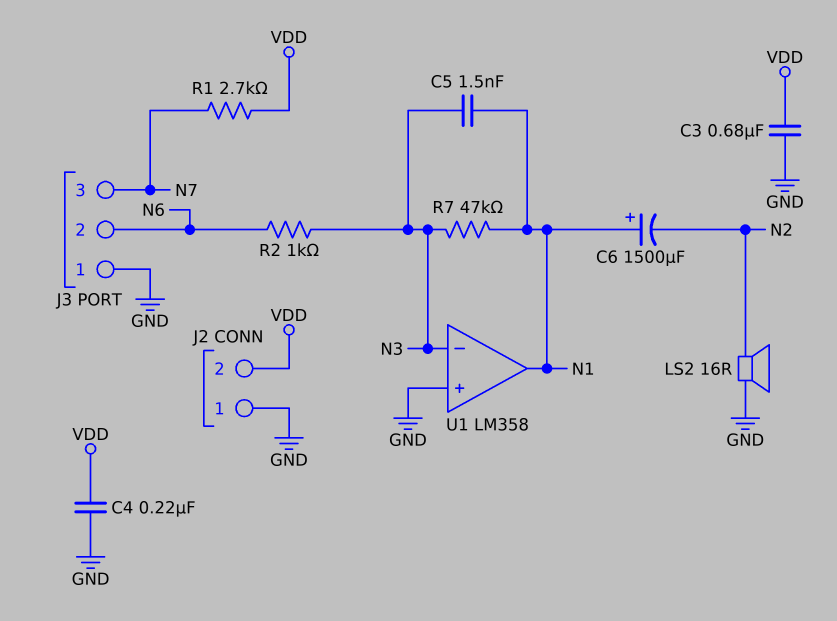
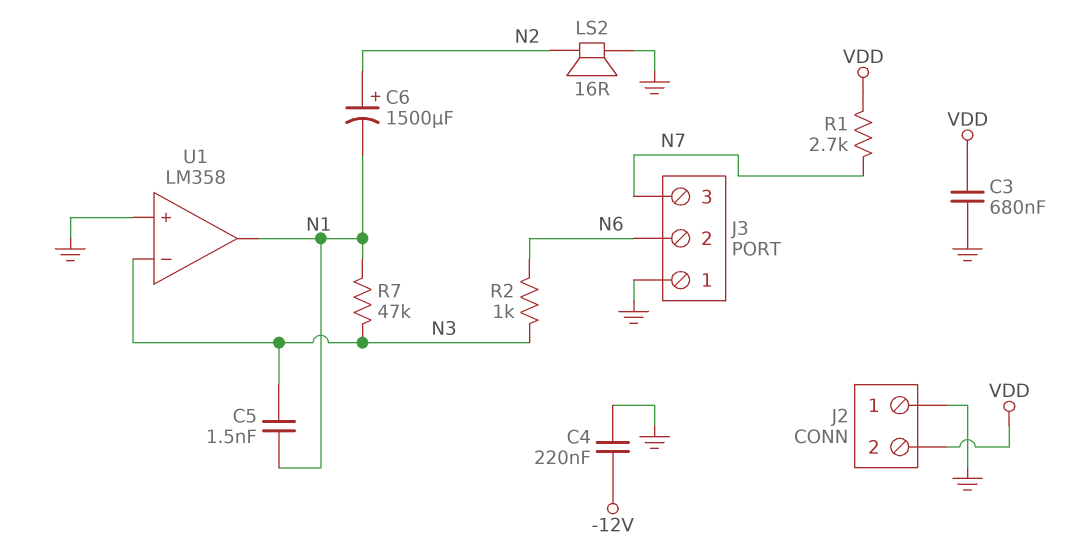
C4: 220nF (GND, VDD) -> 220nF (-12V, GND)
C6: 1500uF (plus N1, minus N2) -> 1500uF (plus N2, minus N1)

